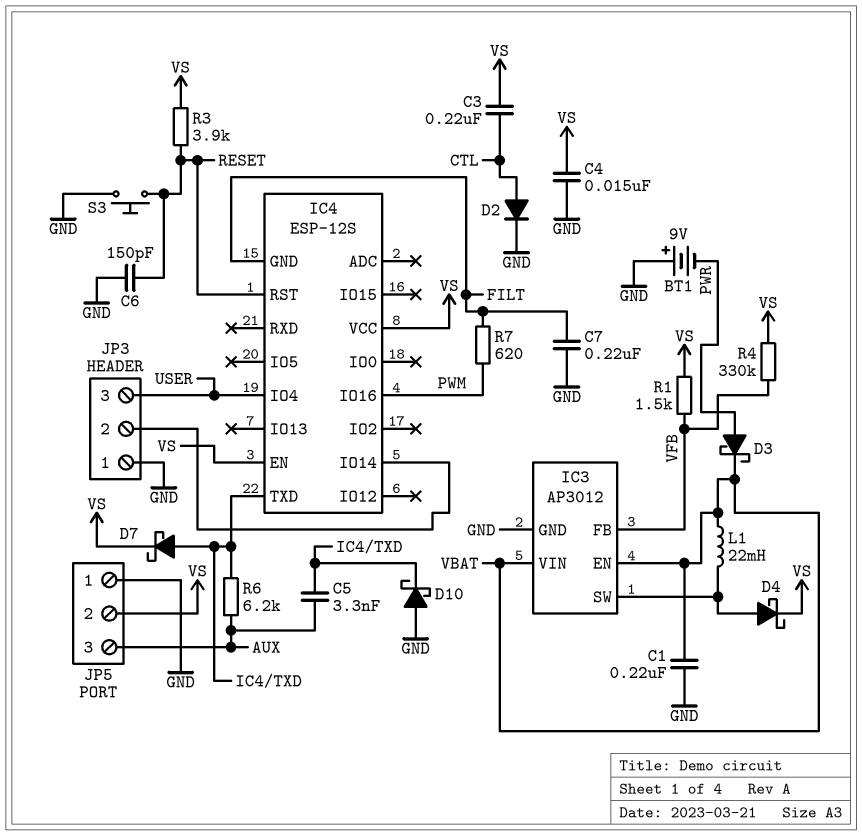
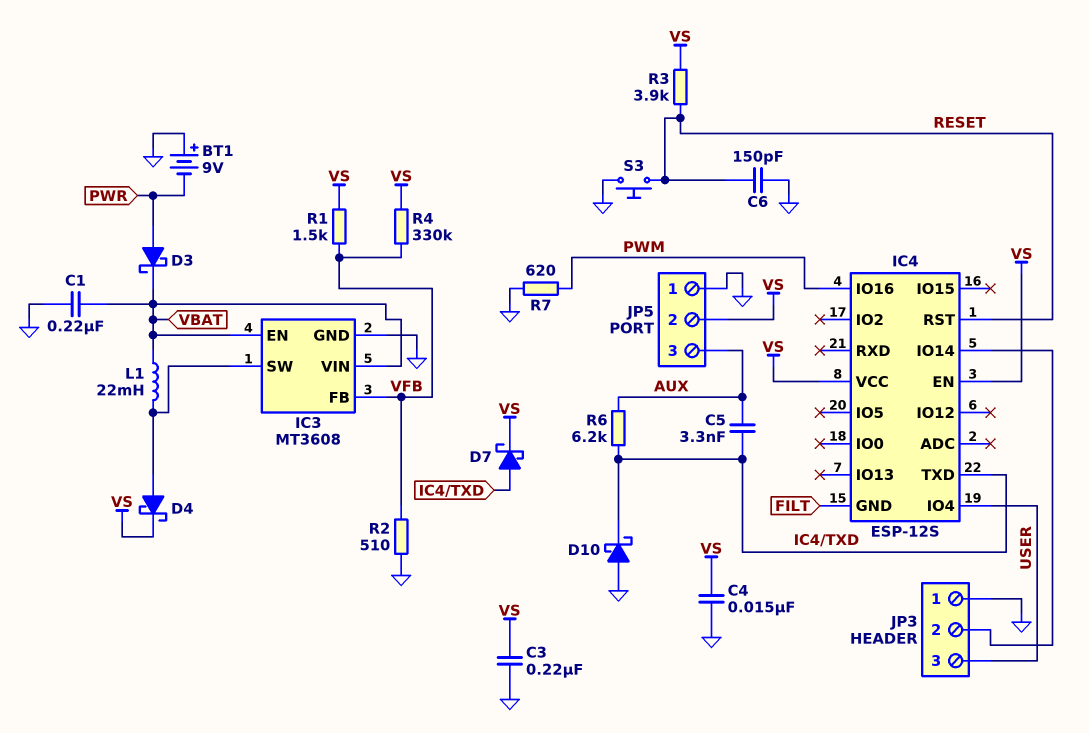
C3: 220nF (CTL, VS) -> 220nF (GND, VS)
C7: 220nF (FILT, GND) -> none
D2: diode (A CTL, K GND) -> none
IC3: AP3012 -> MT3608
R2: none -> 510 (GND, VFB)
R7: 620 (FILT, PWM) -> 620 (GND, PWM)

